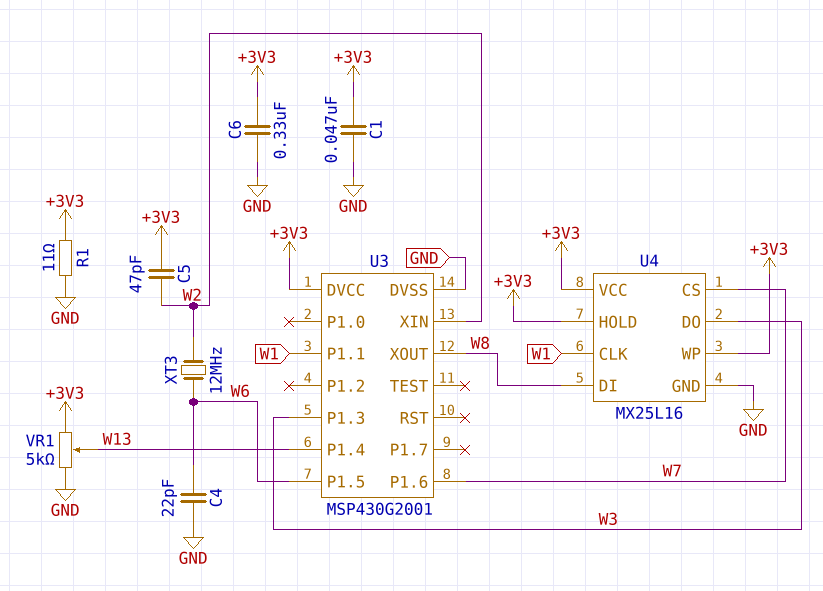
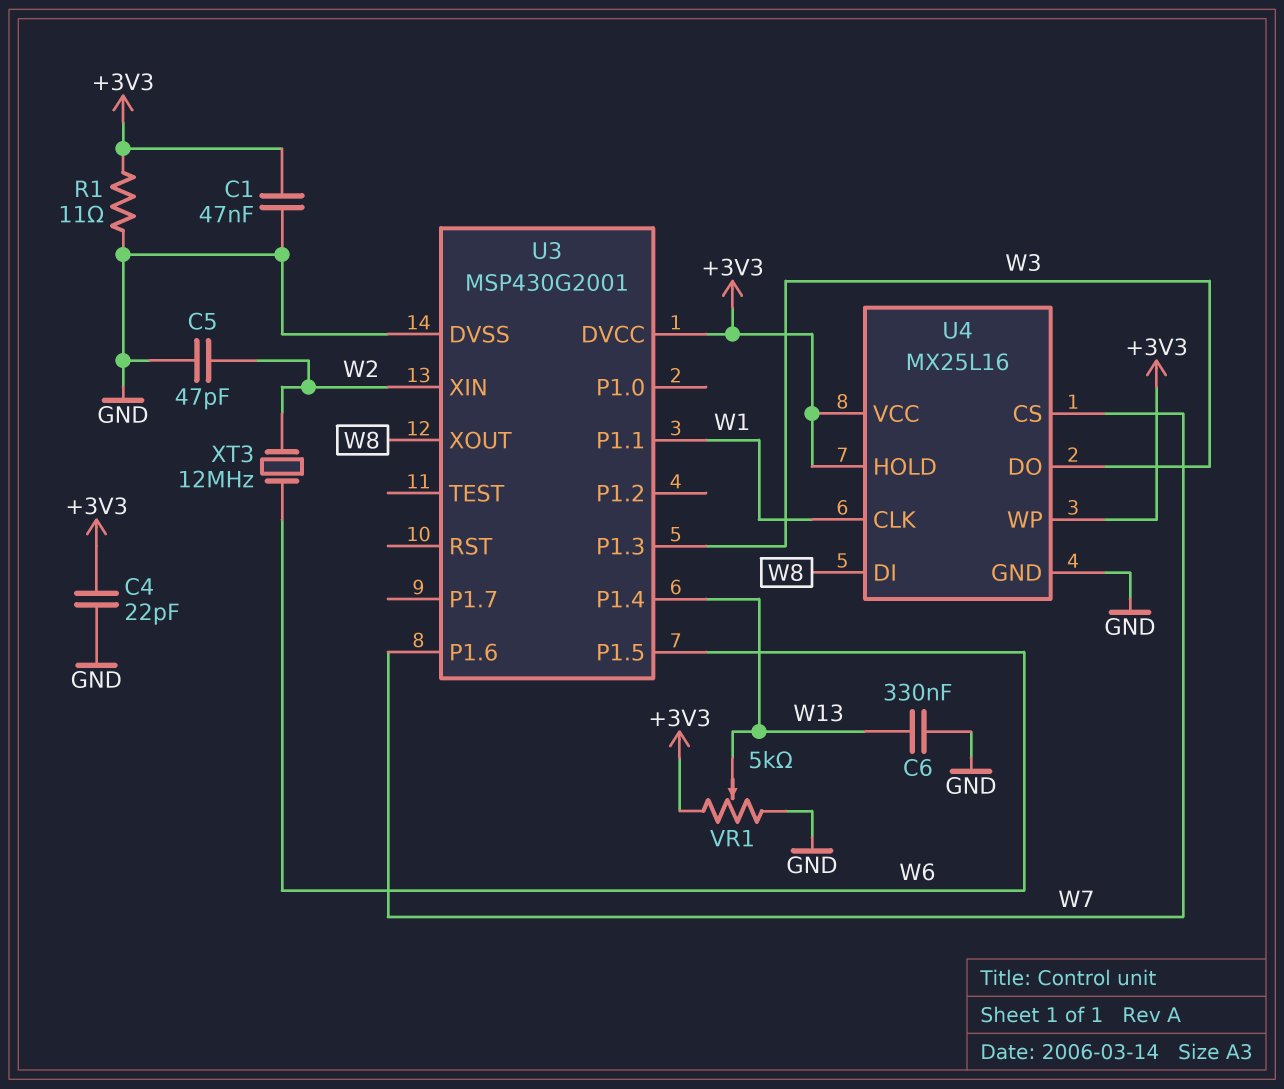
C4: 22pF (GND, W6) -> 22pF (+3V3, GND)
C5: 47pF (+3V3, W2) -> 47pF (GND, W2)
C6: 330nF (+3V3, GND) -> 330nF (GND, W13)

